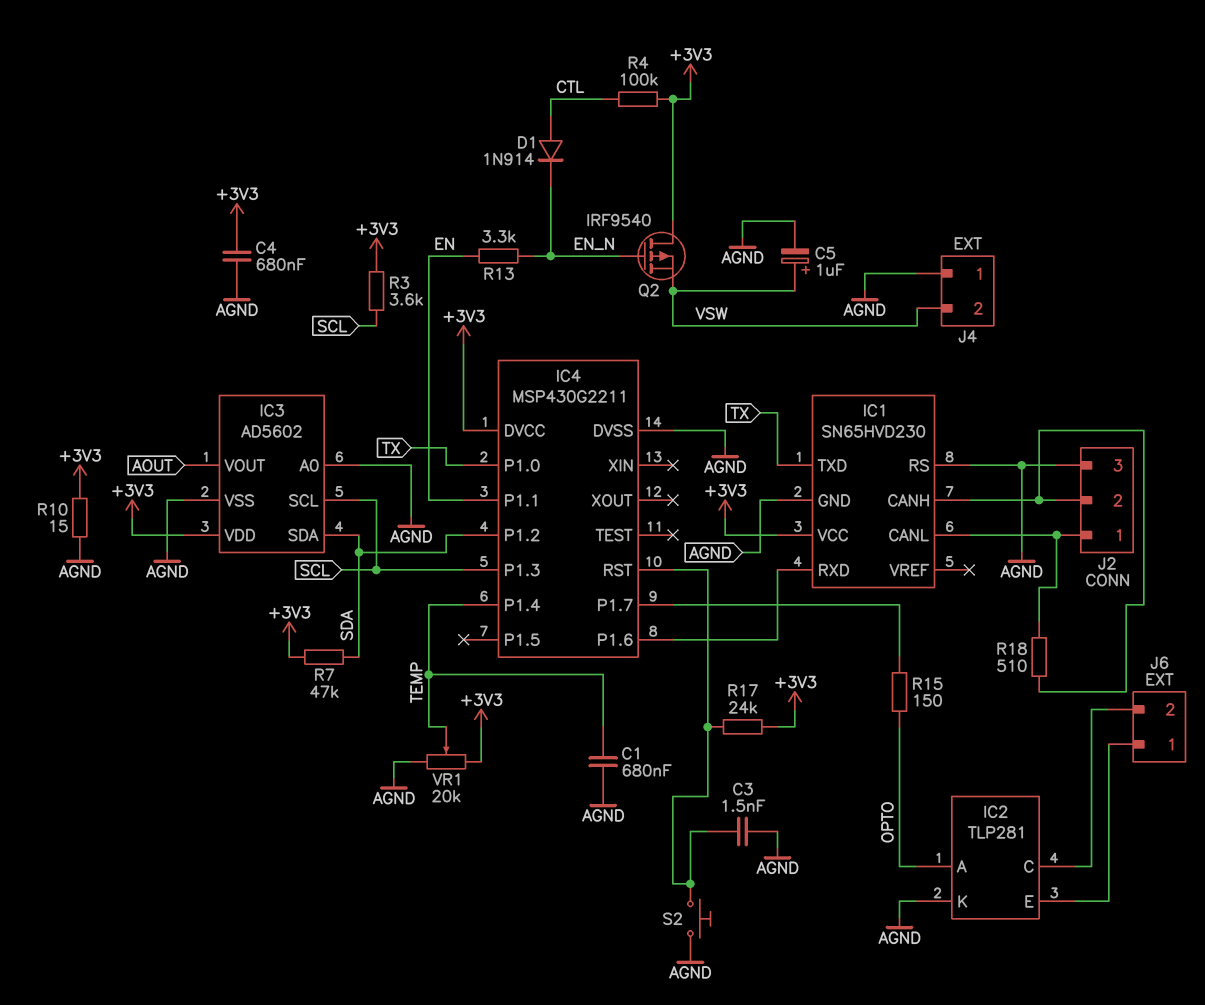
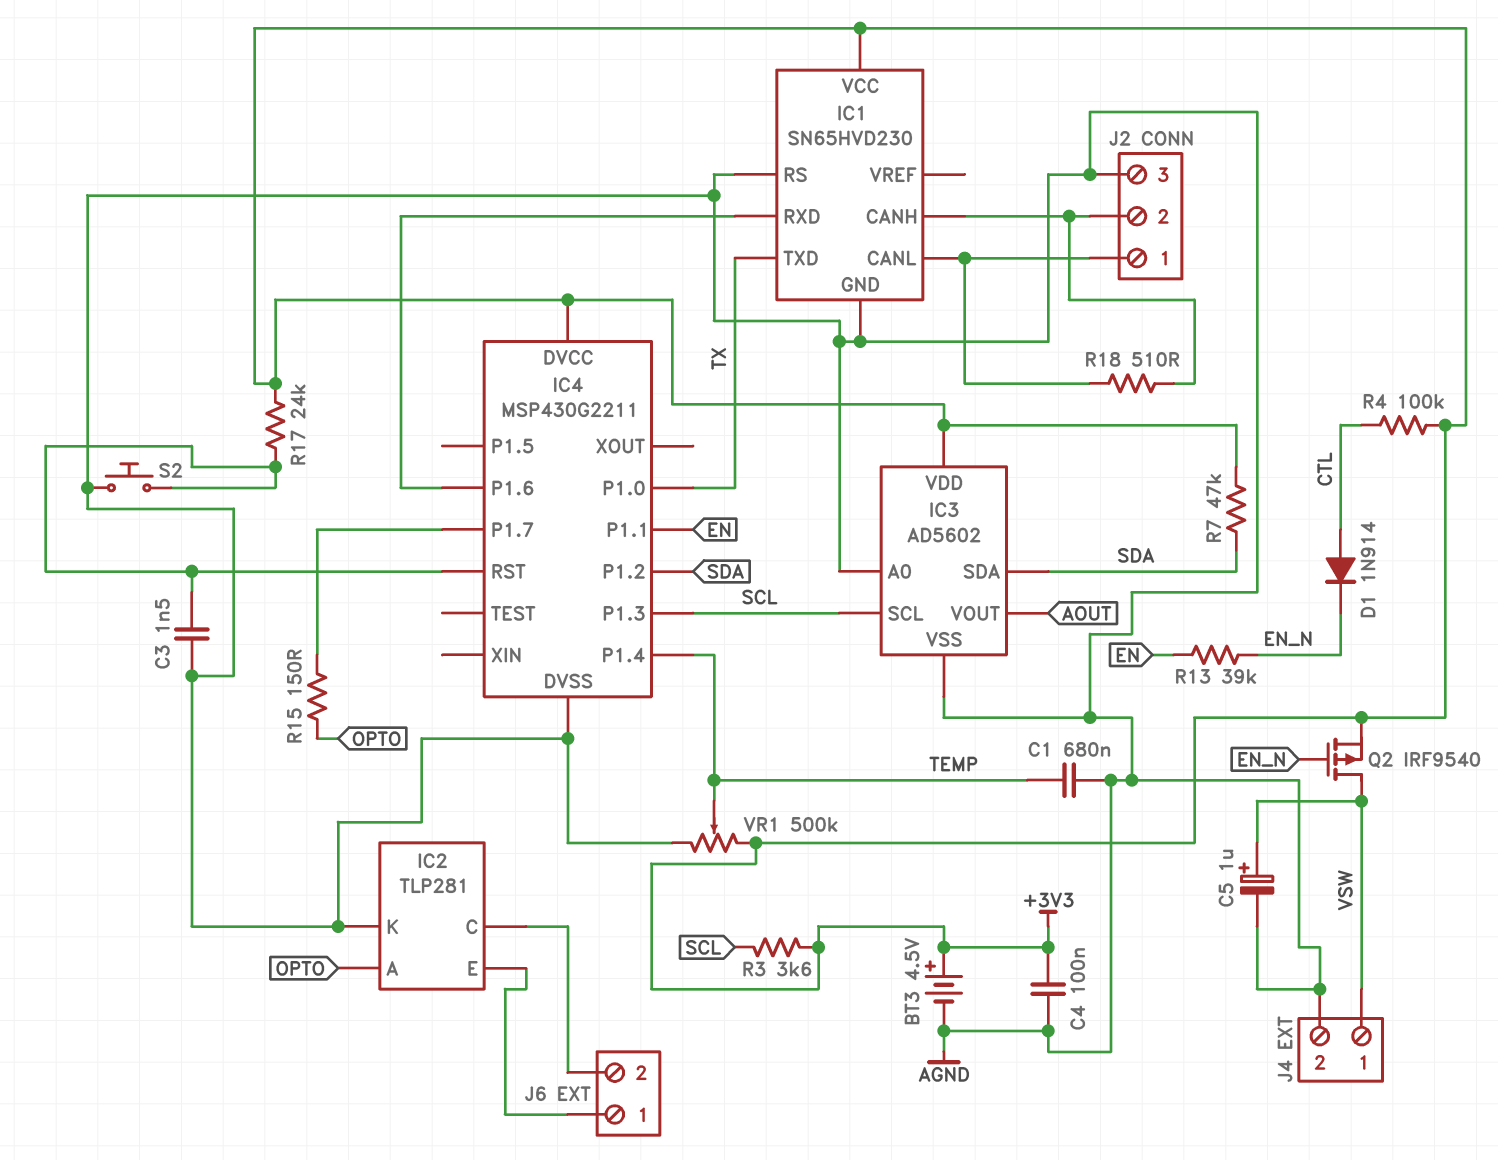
BT3: none -> 4.5V (plus +3V3, minus AGND)
C4: 680nF (+3V3, AGND) -> 100nF (+3V3, AGND)
J4 pin 1: AGND -> VSW
J4 pin 2: VSW -> AGND
Q2: PMOS IRF9540 (G EN_N, D +3V3, S VSW) -> PMOS IRF9540 (G EN_N, D VSW, S +3V3)
R10: 15 (+3V3, AGND) -> none
R13: 3.3k (EN, EN_N) -> 39k (EN, EN_N)
VR1: 20k (+3V3, AGND, wiper TEMP) -> 500k (+3V3, AGND, wiper TEMP)

